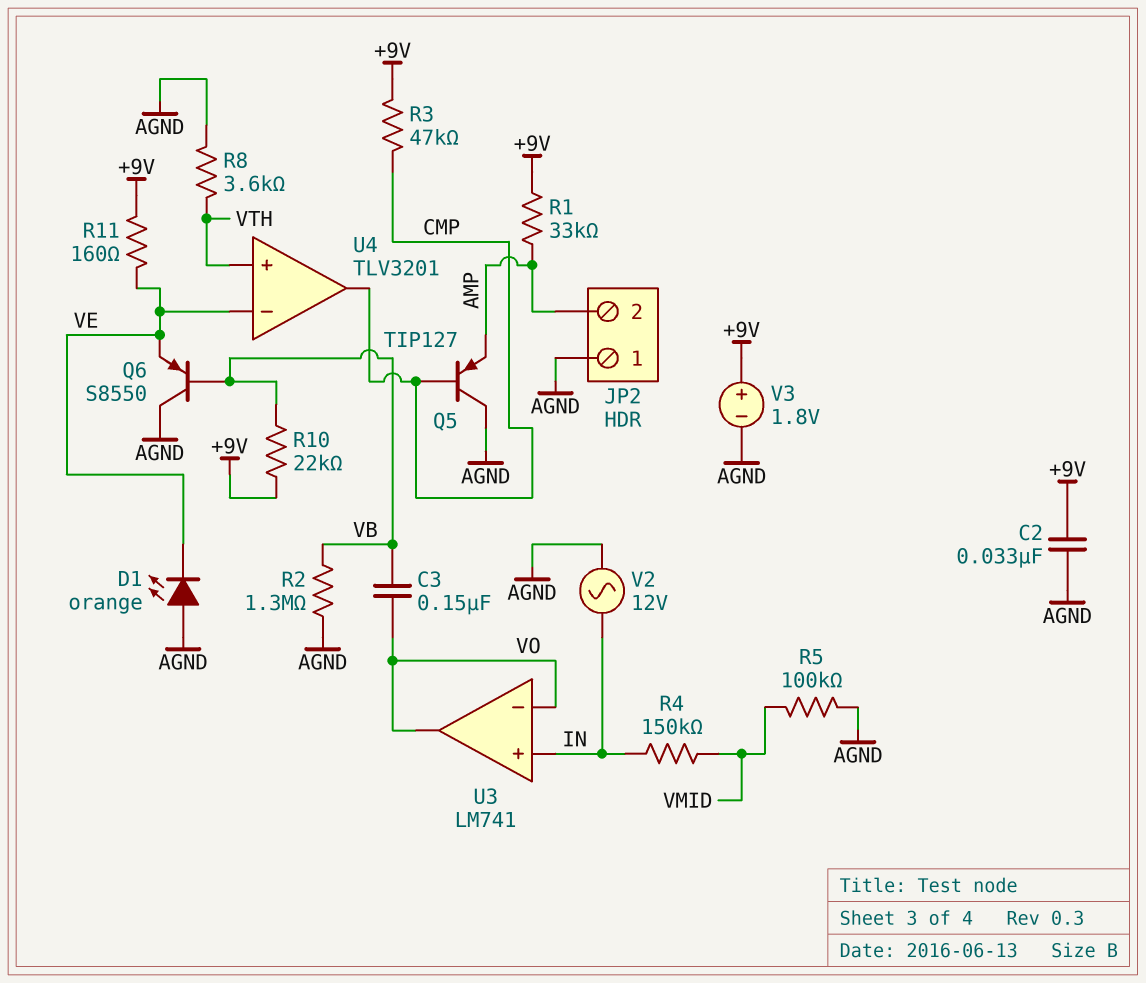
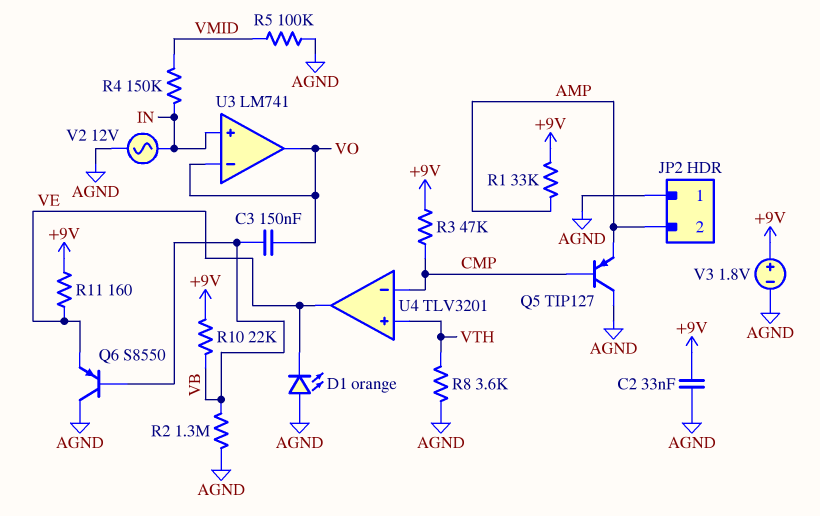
U4 pin in-: VE -> CMP
U4 pin out: CMP -> VE

